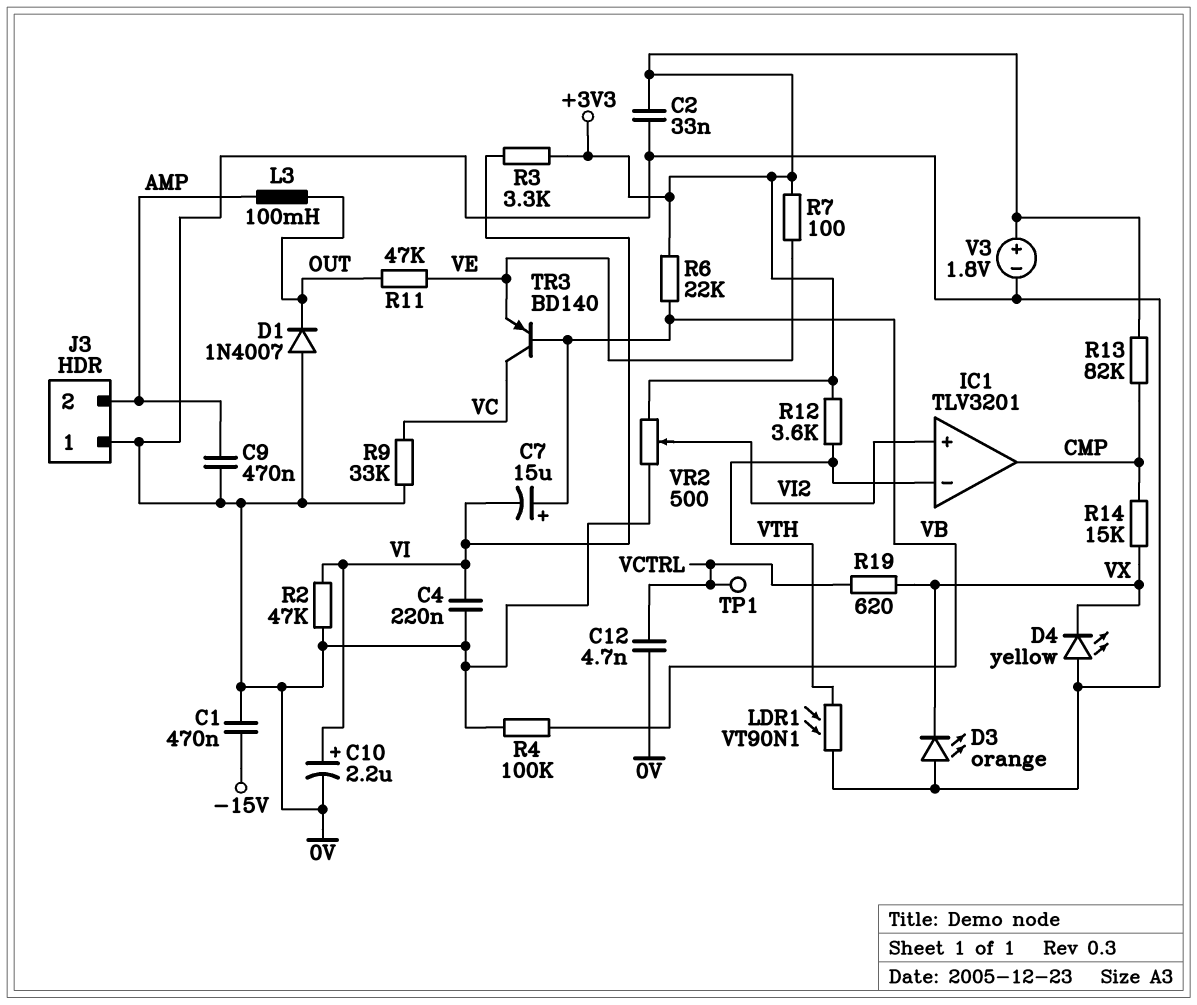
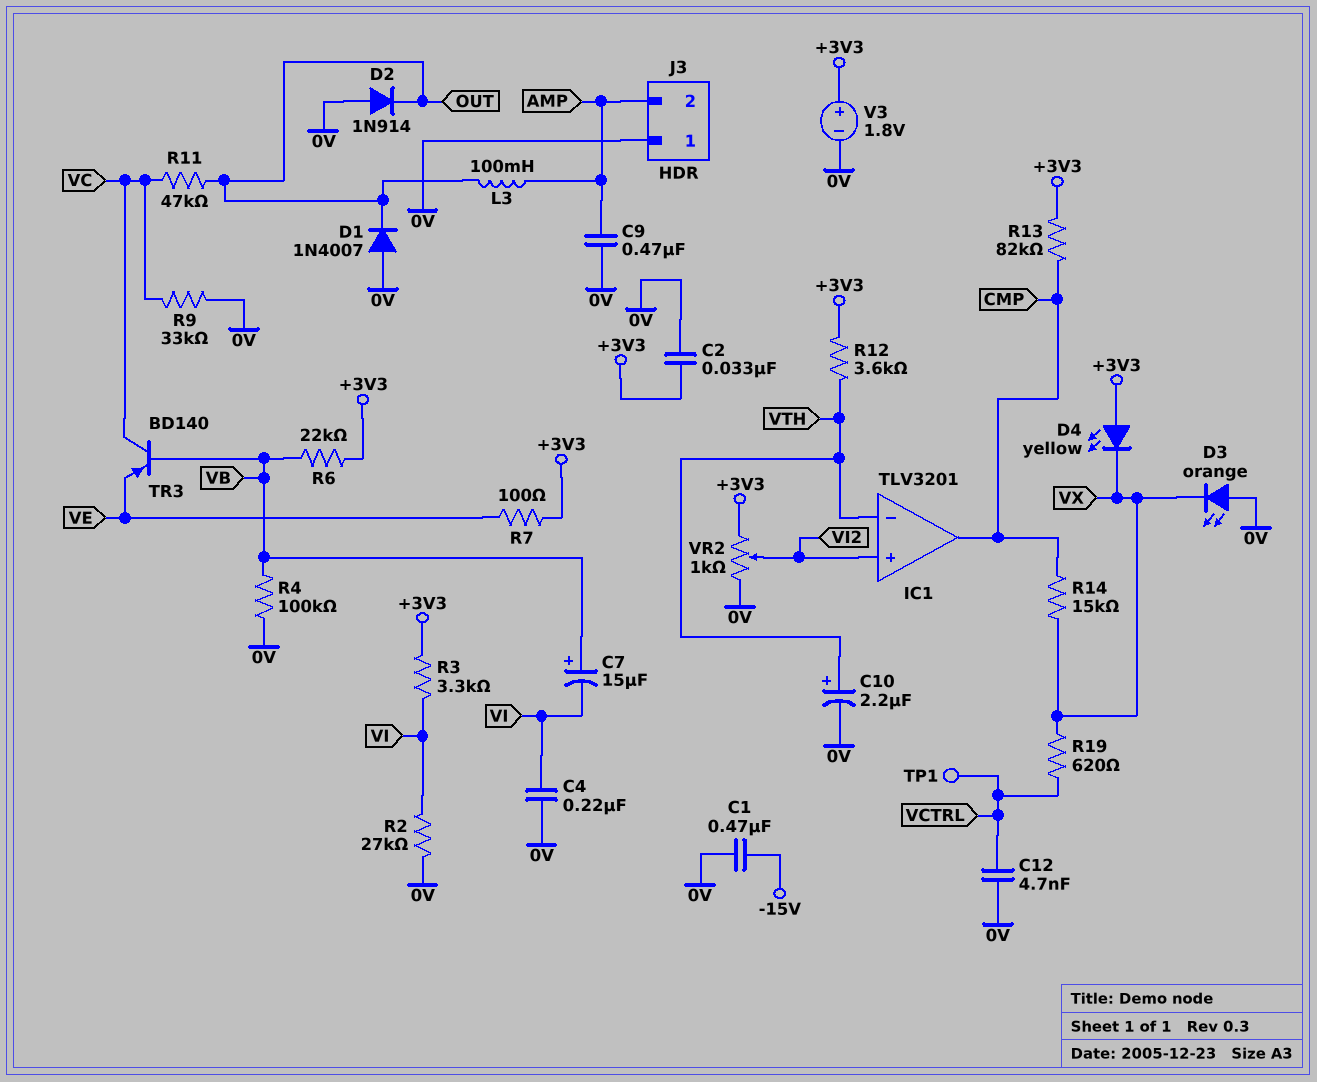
C10: 2.2uF (plus VI, minus 0V) -> 2.2uF (plus VTH, minus 0V)
D2: none -> diode 1N914 (A 0V, K OUT)
D4: LED yellow (A 0V, K VX) -> LED yellow (A +3V3, K VX)
LDR1: VT90N1 (0V, VTH) -> none
R2: 47k (0V, VI) -> 27k (0V, VI)
R11: 47k (OUT, VE) -> 47k (OUT, VC)
VR2: 500 (+3V3, 0V, wiper VI2) -> 1k (+3V3, 0V, wiper VI2)

